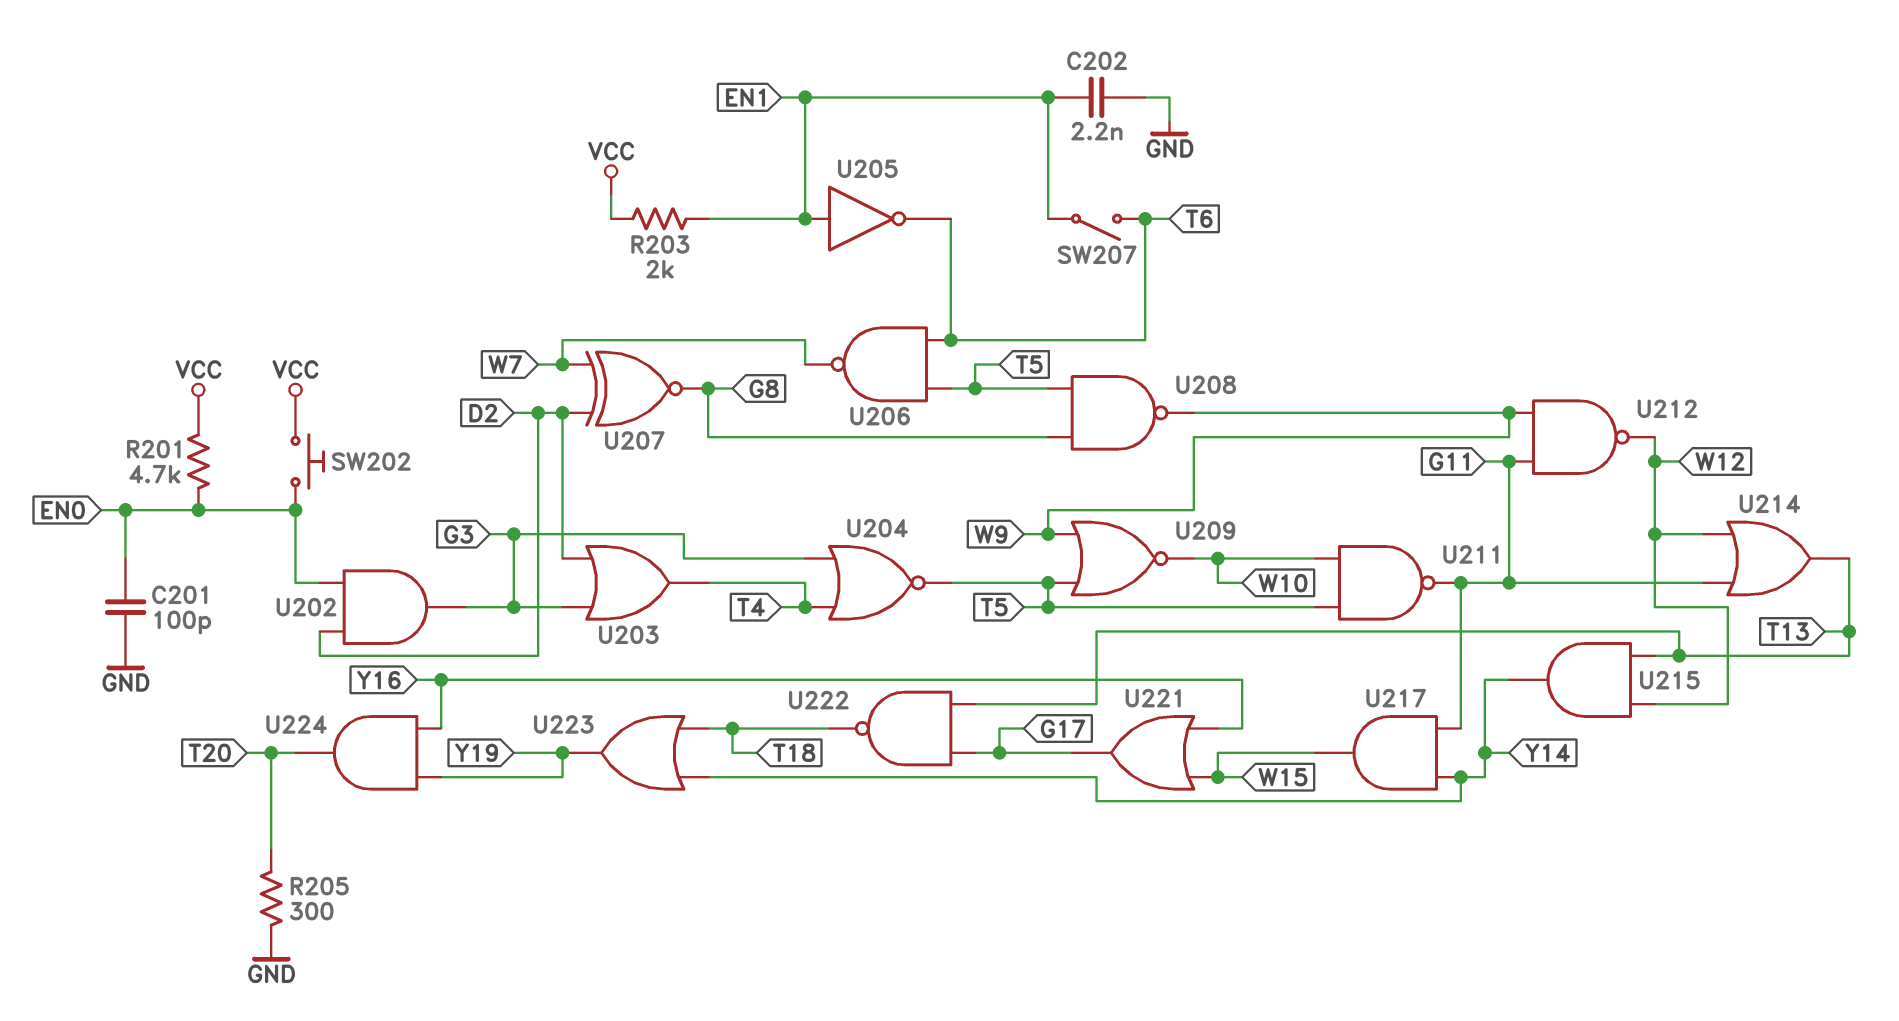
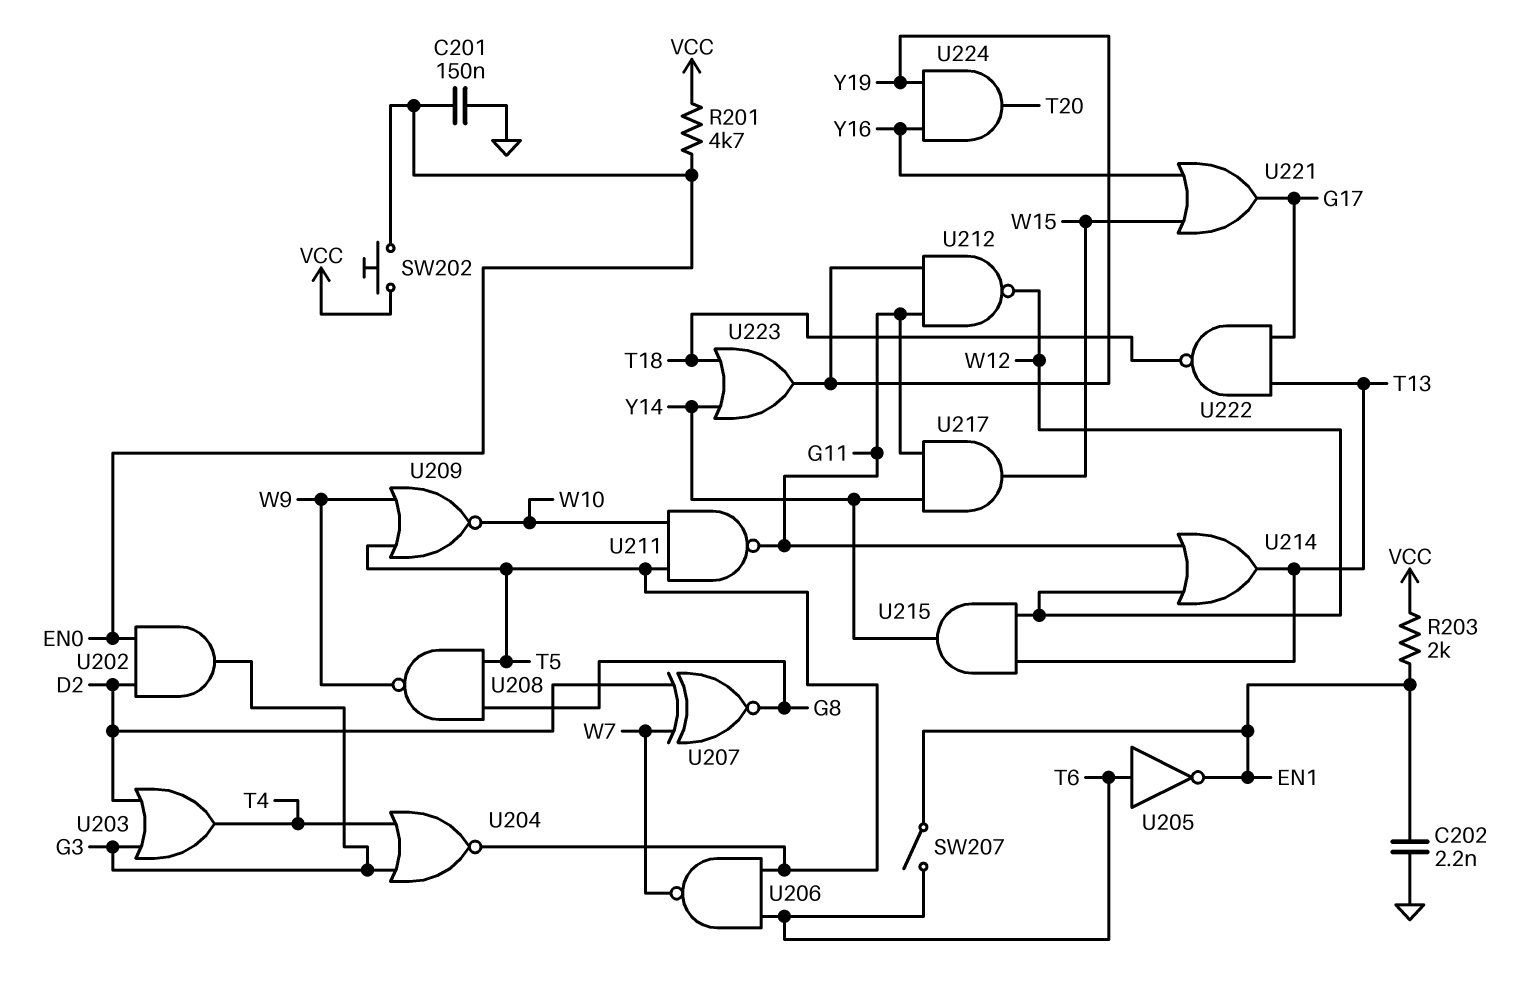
C201: 100pF (EN0, GND) -> 150nF (EN0, GND)
R205: 300 (GND, T20) -> none
U205: NOT (in EN1, out T6) -> NOT (in T6, out EN1)
U212: NAND (in G11, in W9, out W12) -> NAND (in G11, in Y19, out W12)

